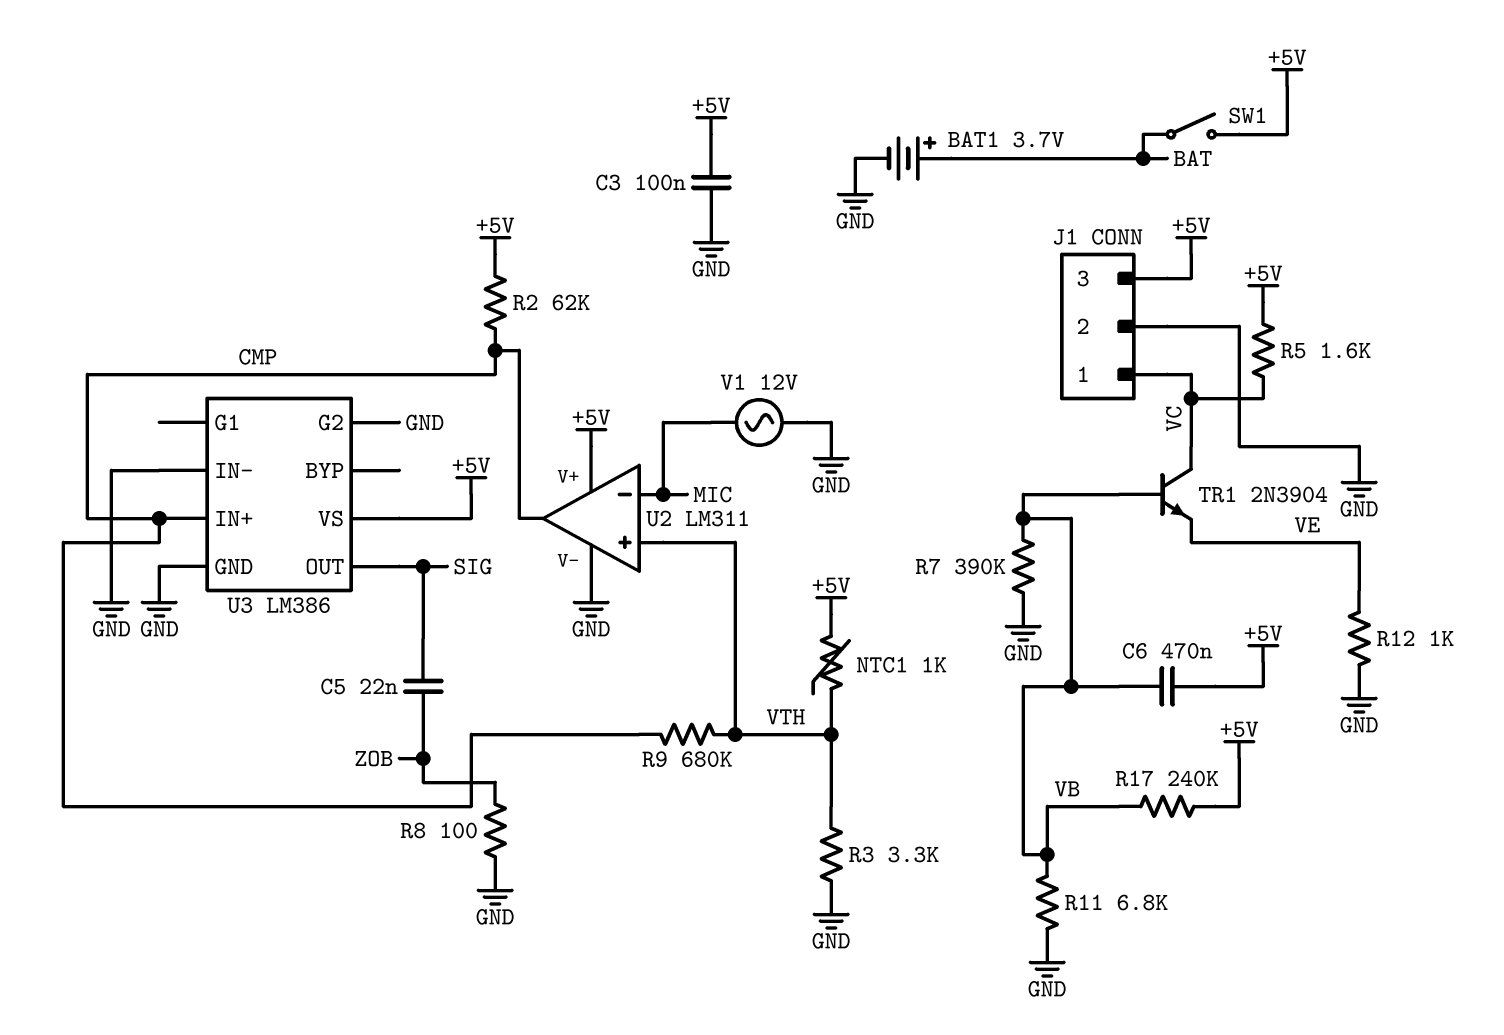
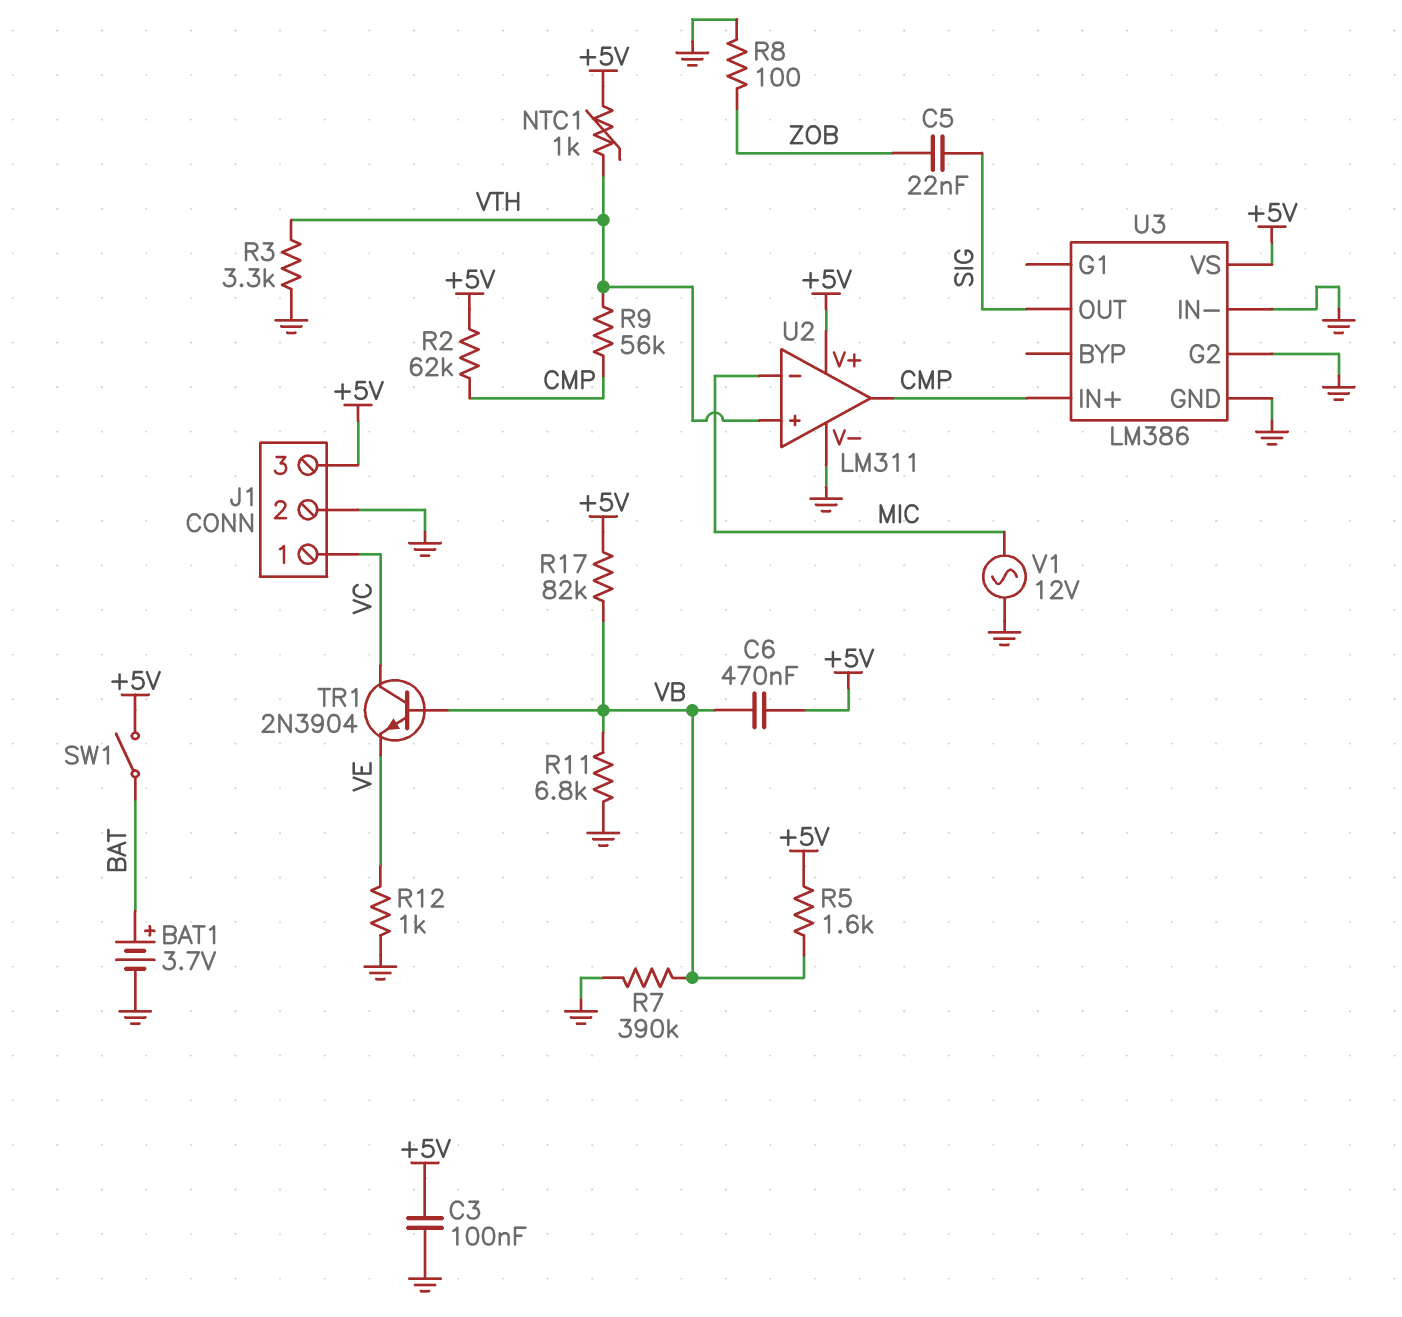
R5: 1.6k (+5V, VC) -> 1.6k (+5V, VB)
R9: 680k (CMP, VTH) -> 56k (CMP, VTH)
R17: 240k (+5V, VB) -> 82k (+5V, VB)

